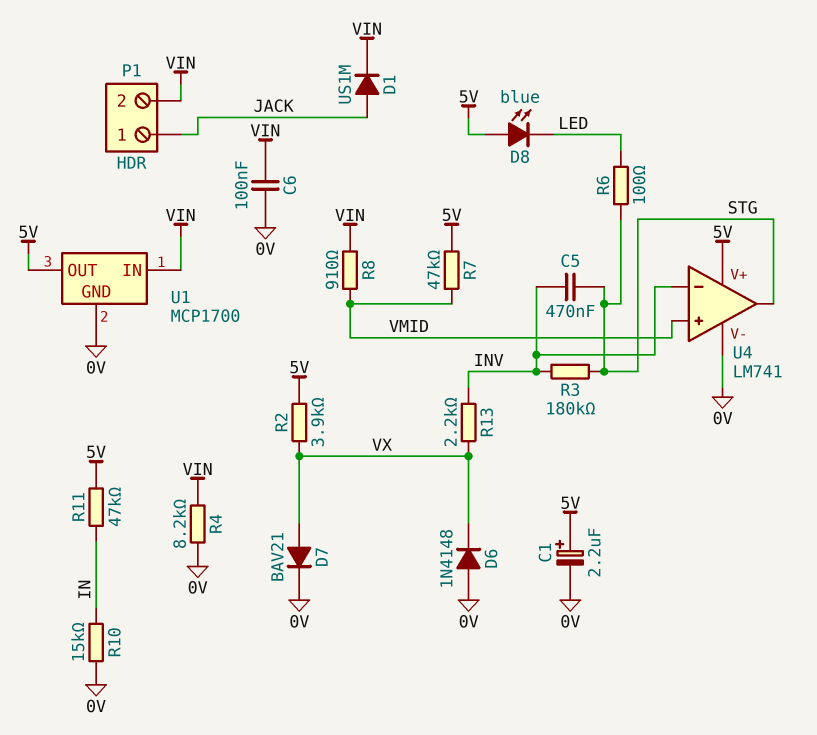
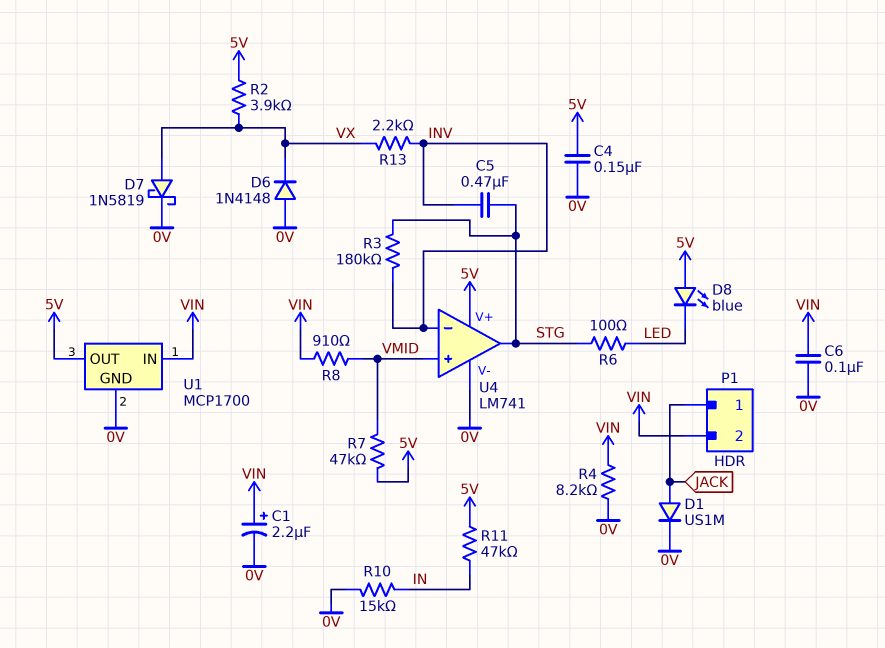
C1: 2.2uF (plus 5V, minus 0V) -> 2.2uF (plus VIN, minus 0V)
C4: none -> 150nF (0V, 5V)
D1: diode US1M (A JACK, K VIN) -> diode US1M (A JACK, K 0V)
D7: diode BAV21 (A VX, K 0V) -> schottky 1N5819 (A VX, K 0V)

